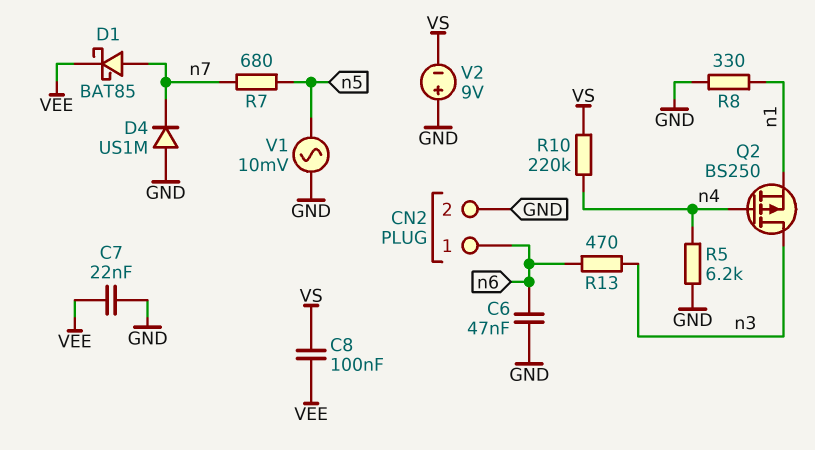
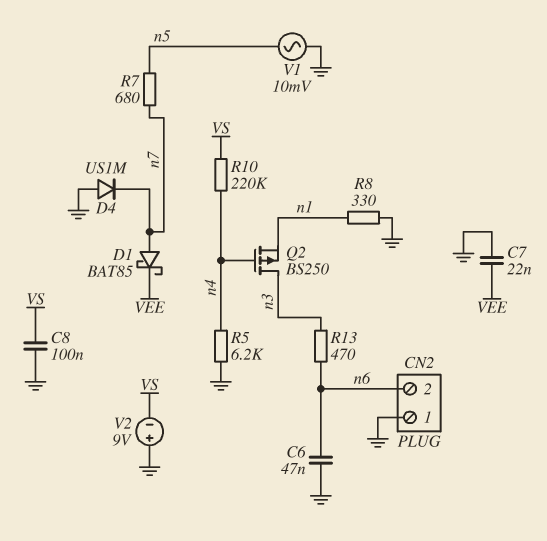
C8: 100nF (VEE, VS) -> 100nF (GND, VS)
CN2 pin 1: n6 -> GND
CN2 pin 2: GND -> n6

